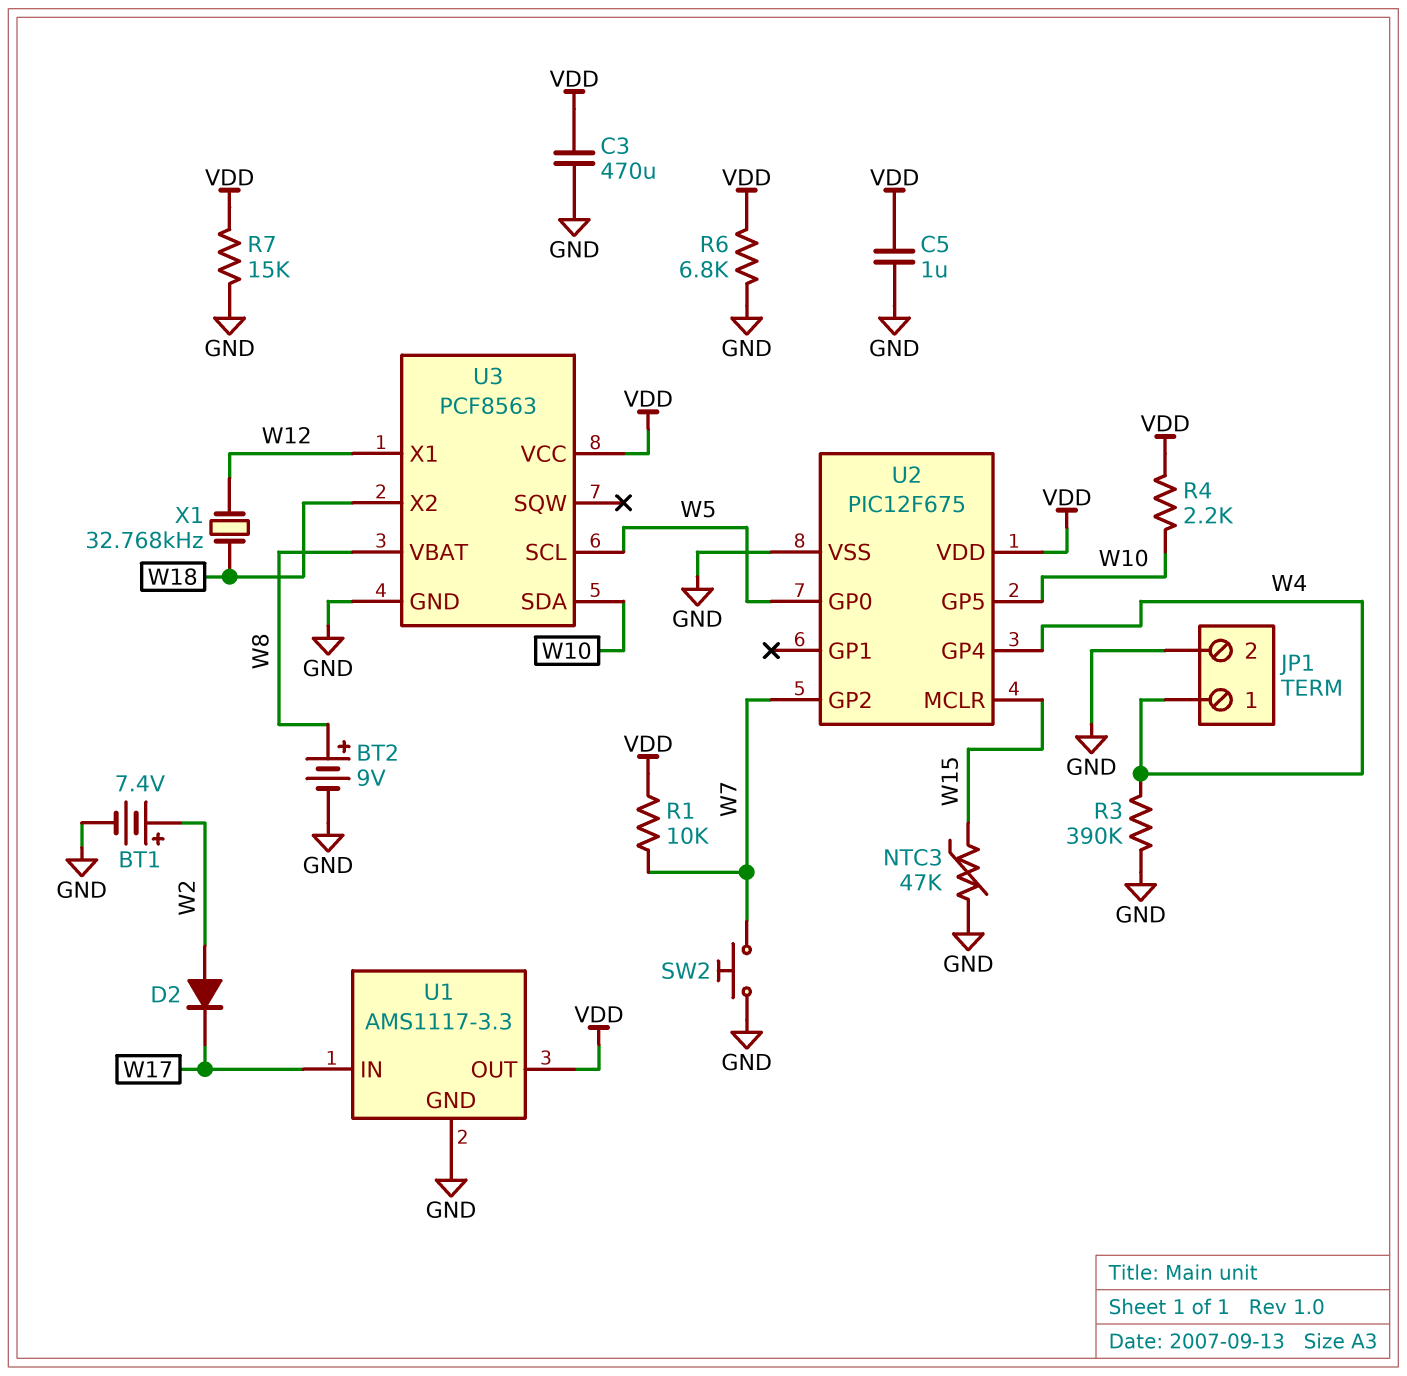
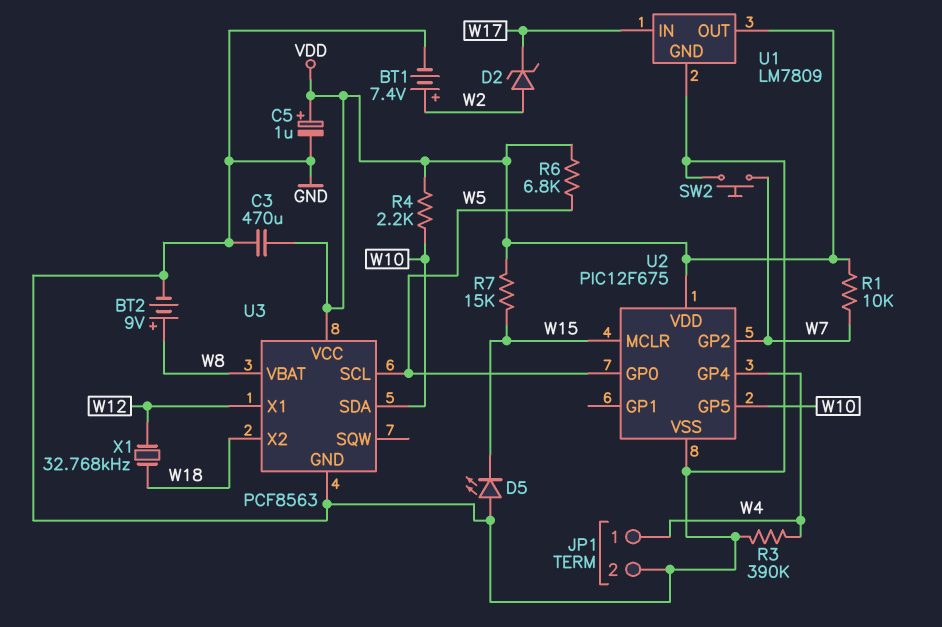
C5: 1uF (GND, VDD) -> 1uF (plus VDD, minus GND)
D2: diode (A W2, K W17) -> zener (A W2, K W17)
D5: none -> LED (A GND, K W15)
NTC3: 47k (GND, W15) -> none
R6: 6.8k (GND, VDD) -> 6.8k (VDD, W5)
R7: 15k (GND, VDD) -> 15k (VDD, W15)
U1: AMS1117-3.3 -> LM7809

